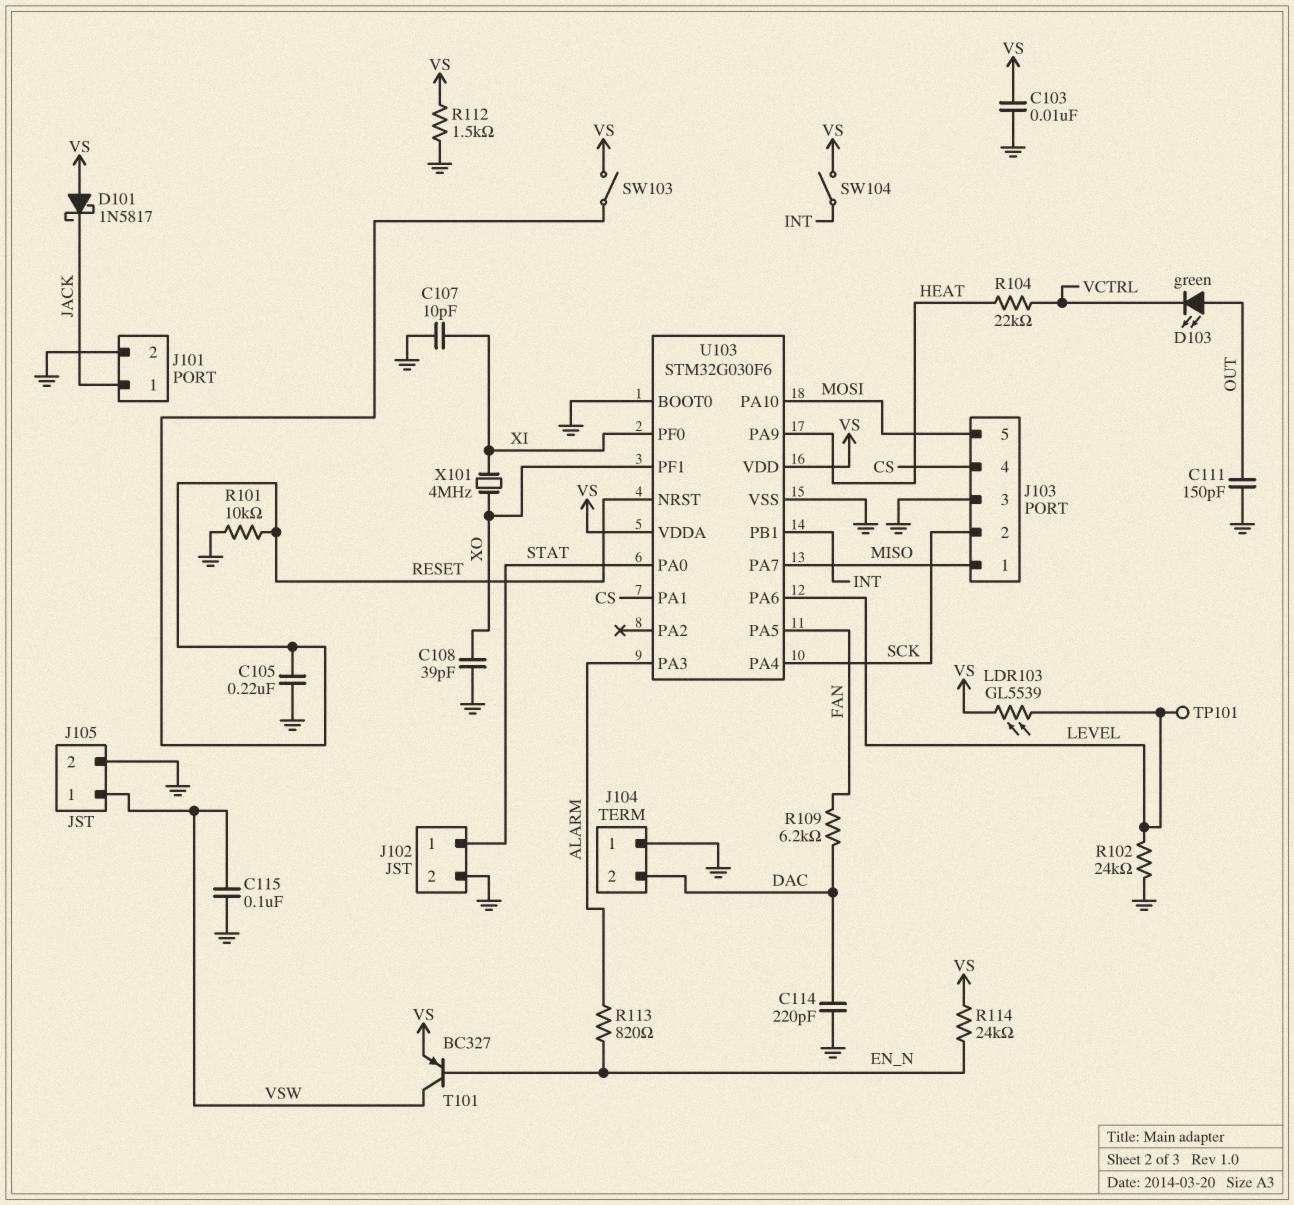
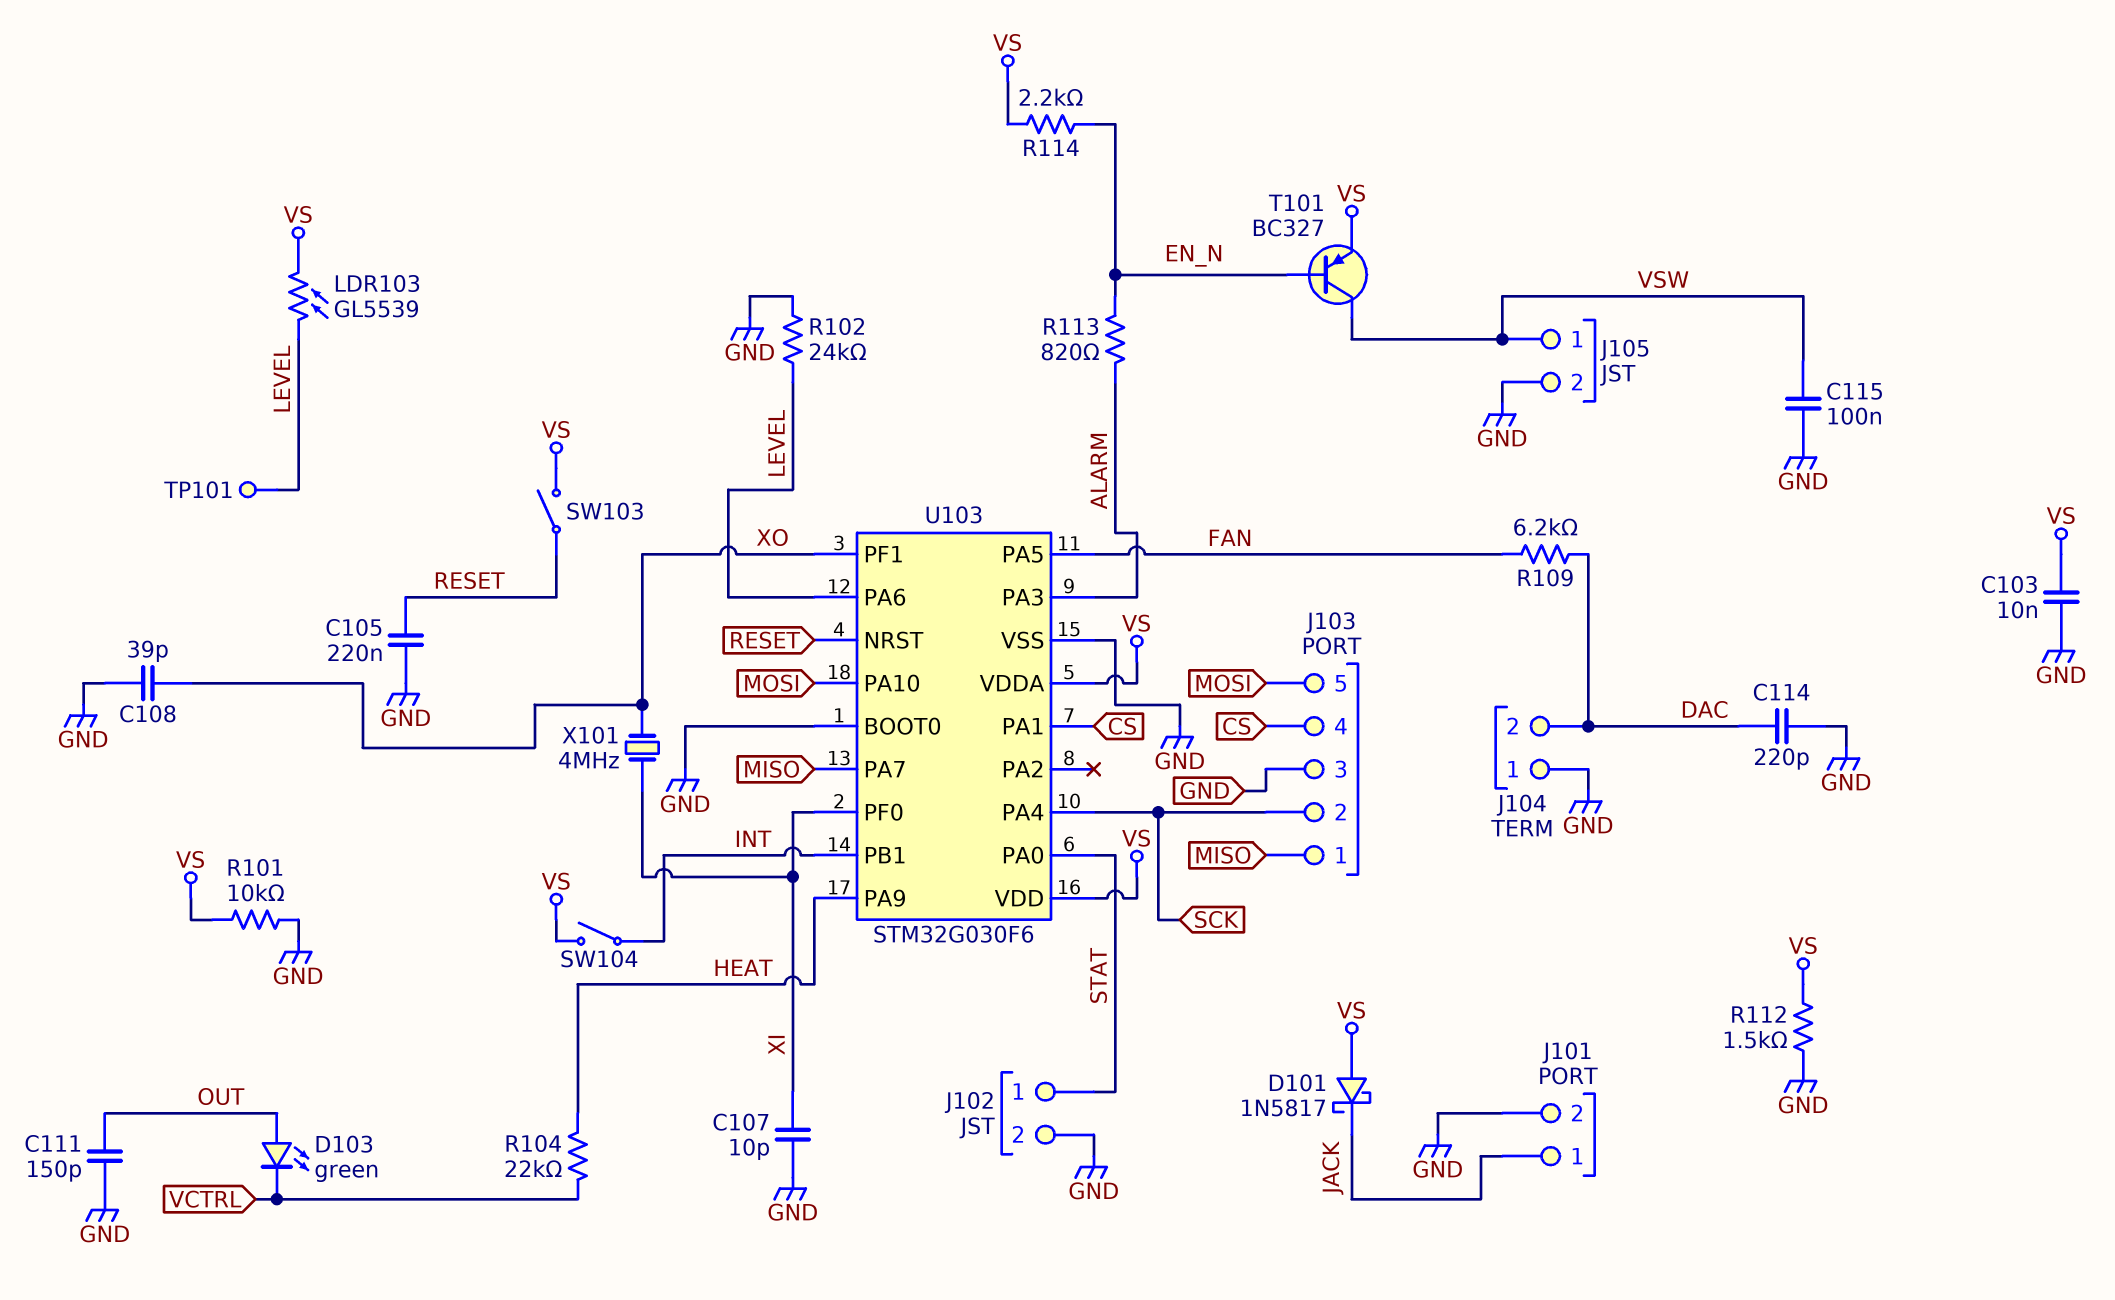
R101: 10k (GND, RESET) -> 10k (GND, VS)
R114: 24k (EN_N, VS) -> 2.2k (EN_N, VS)

